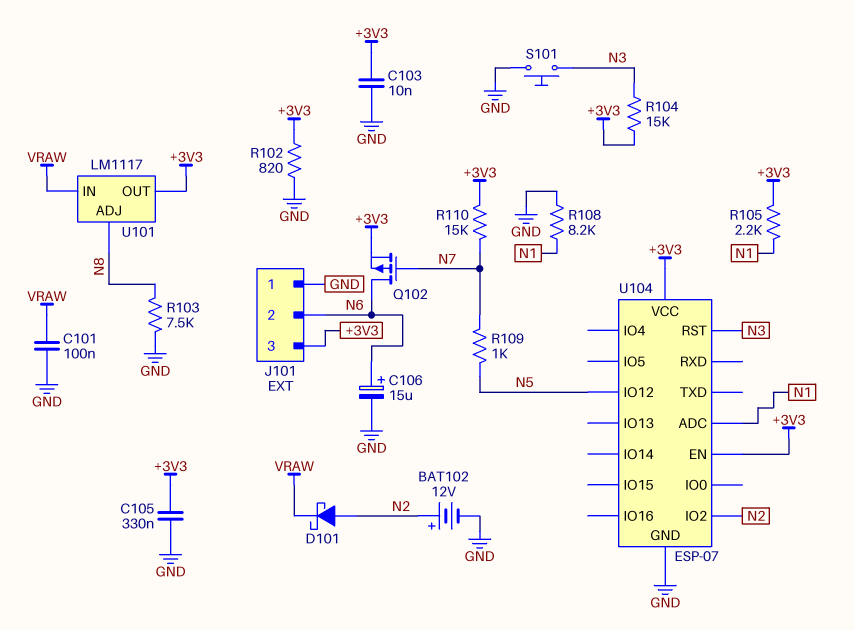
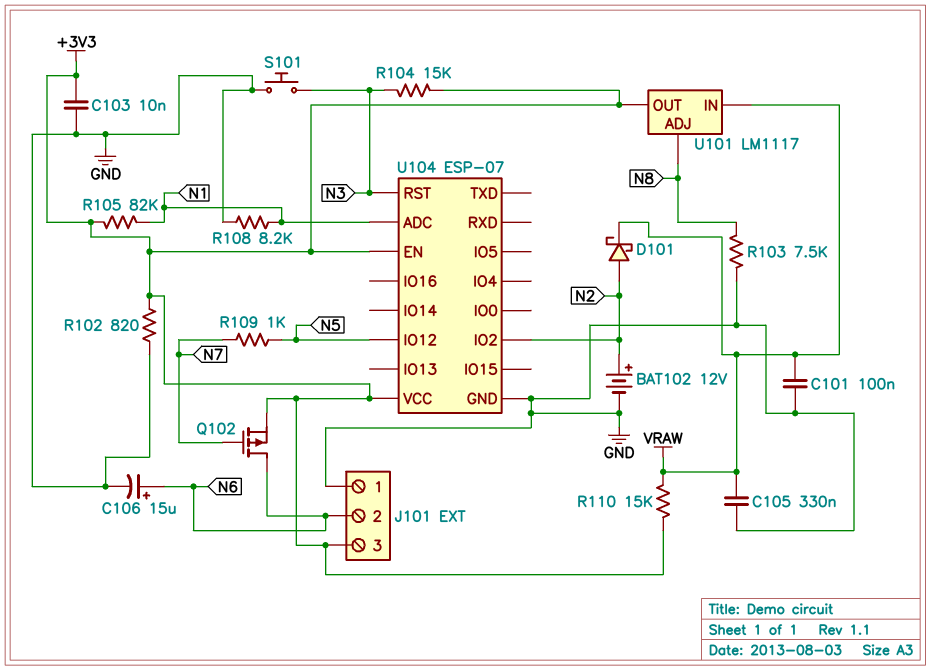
C105: 330nF (+3V3, GND) -> 330nF (GND, VRAW)
R105: 2.2k (+3V3, N1) -> 82k (+3V3, N1)
R110: 15k (+3V3, N7) -> 15k (+3V3, VRAW)

